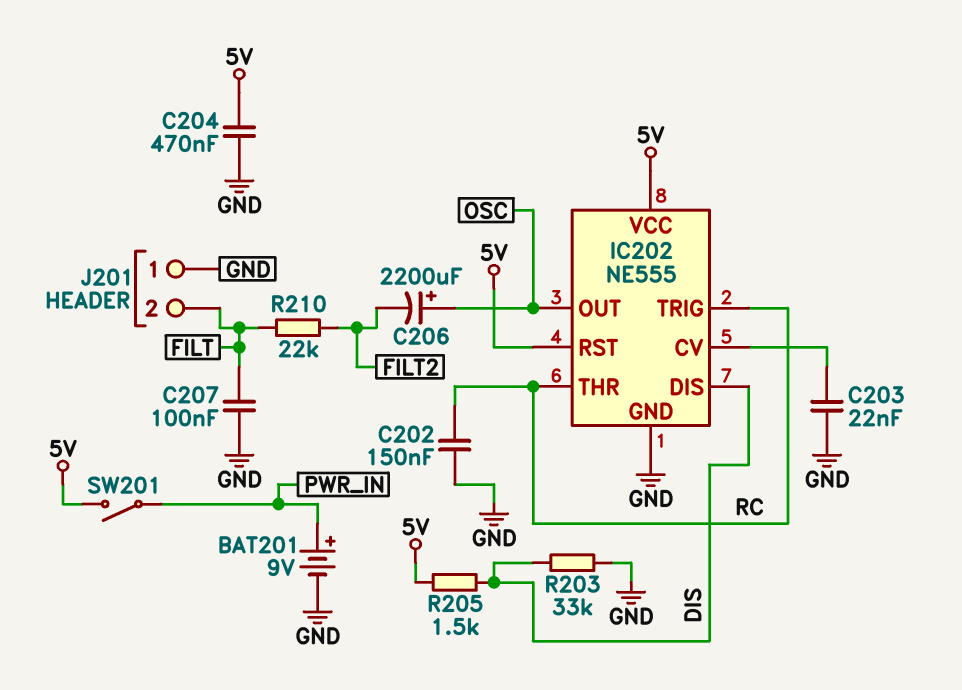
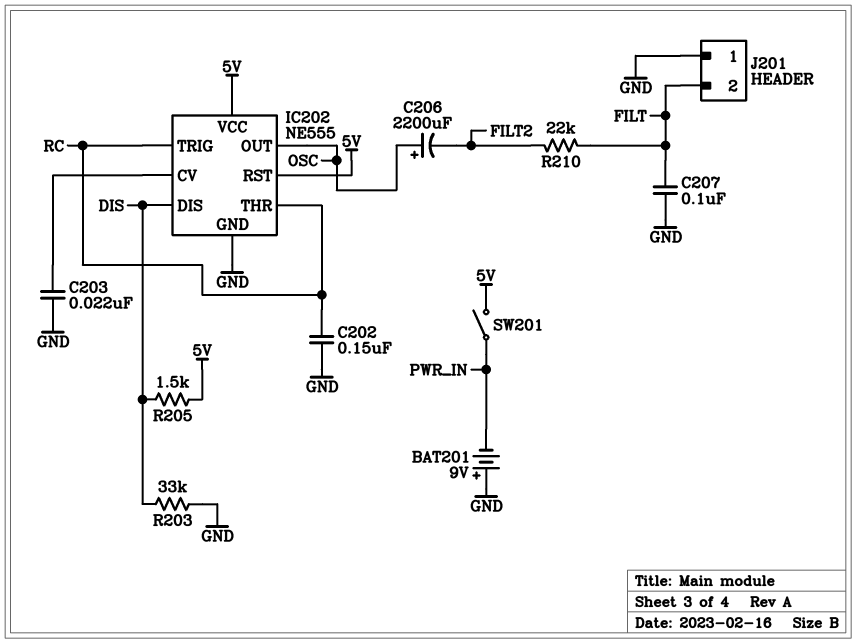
BAT201: 9V (plus PWR_IN, minus GND) -> 9V (plus GND, minus PWR_IN)
C204: 470nF (5V, GND) -> none

